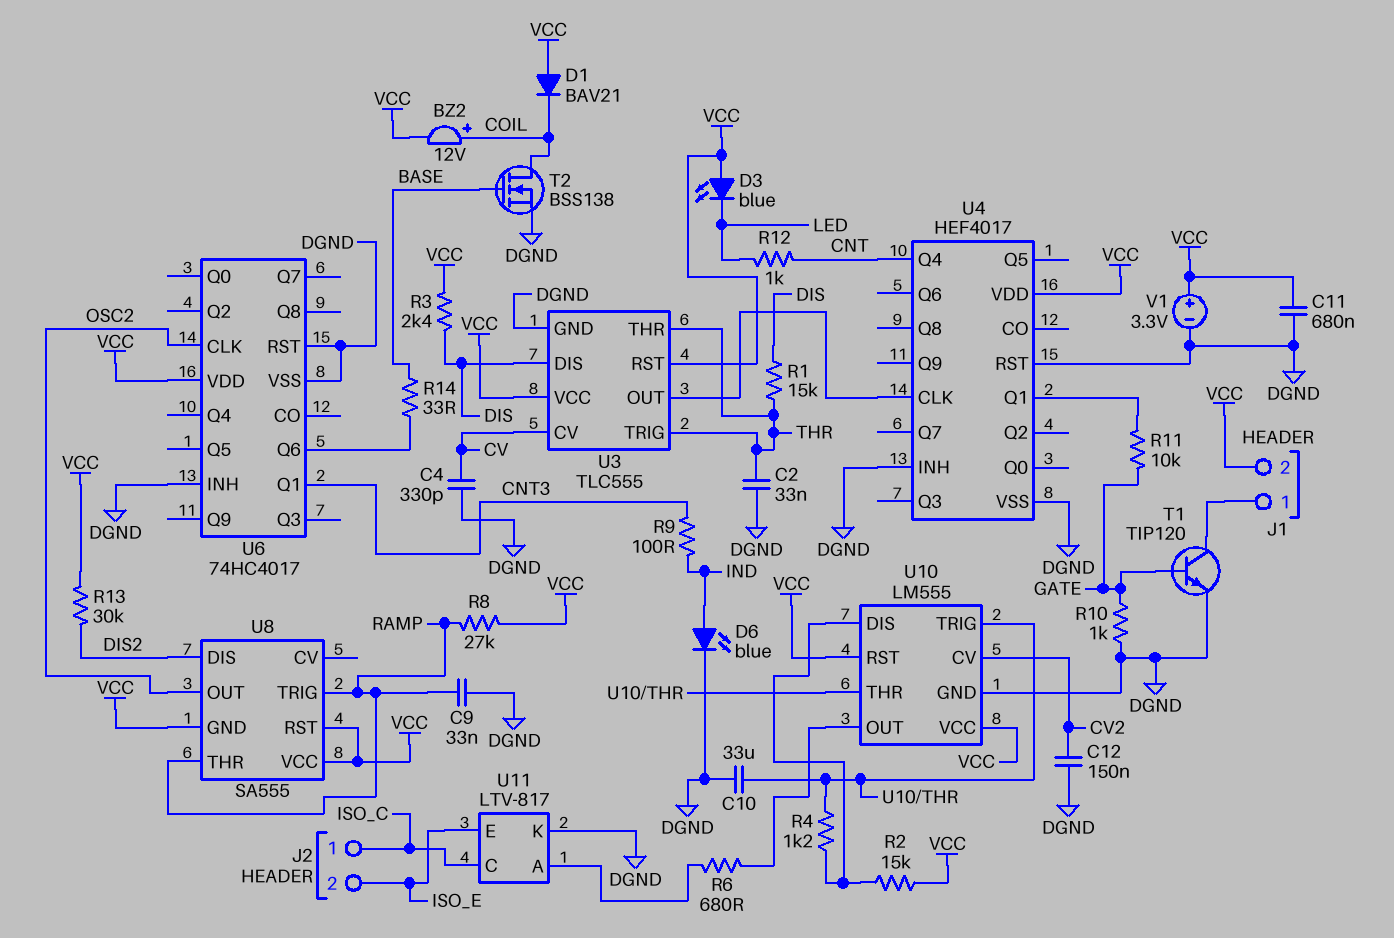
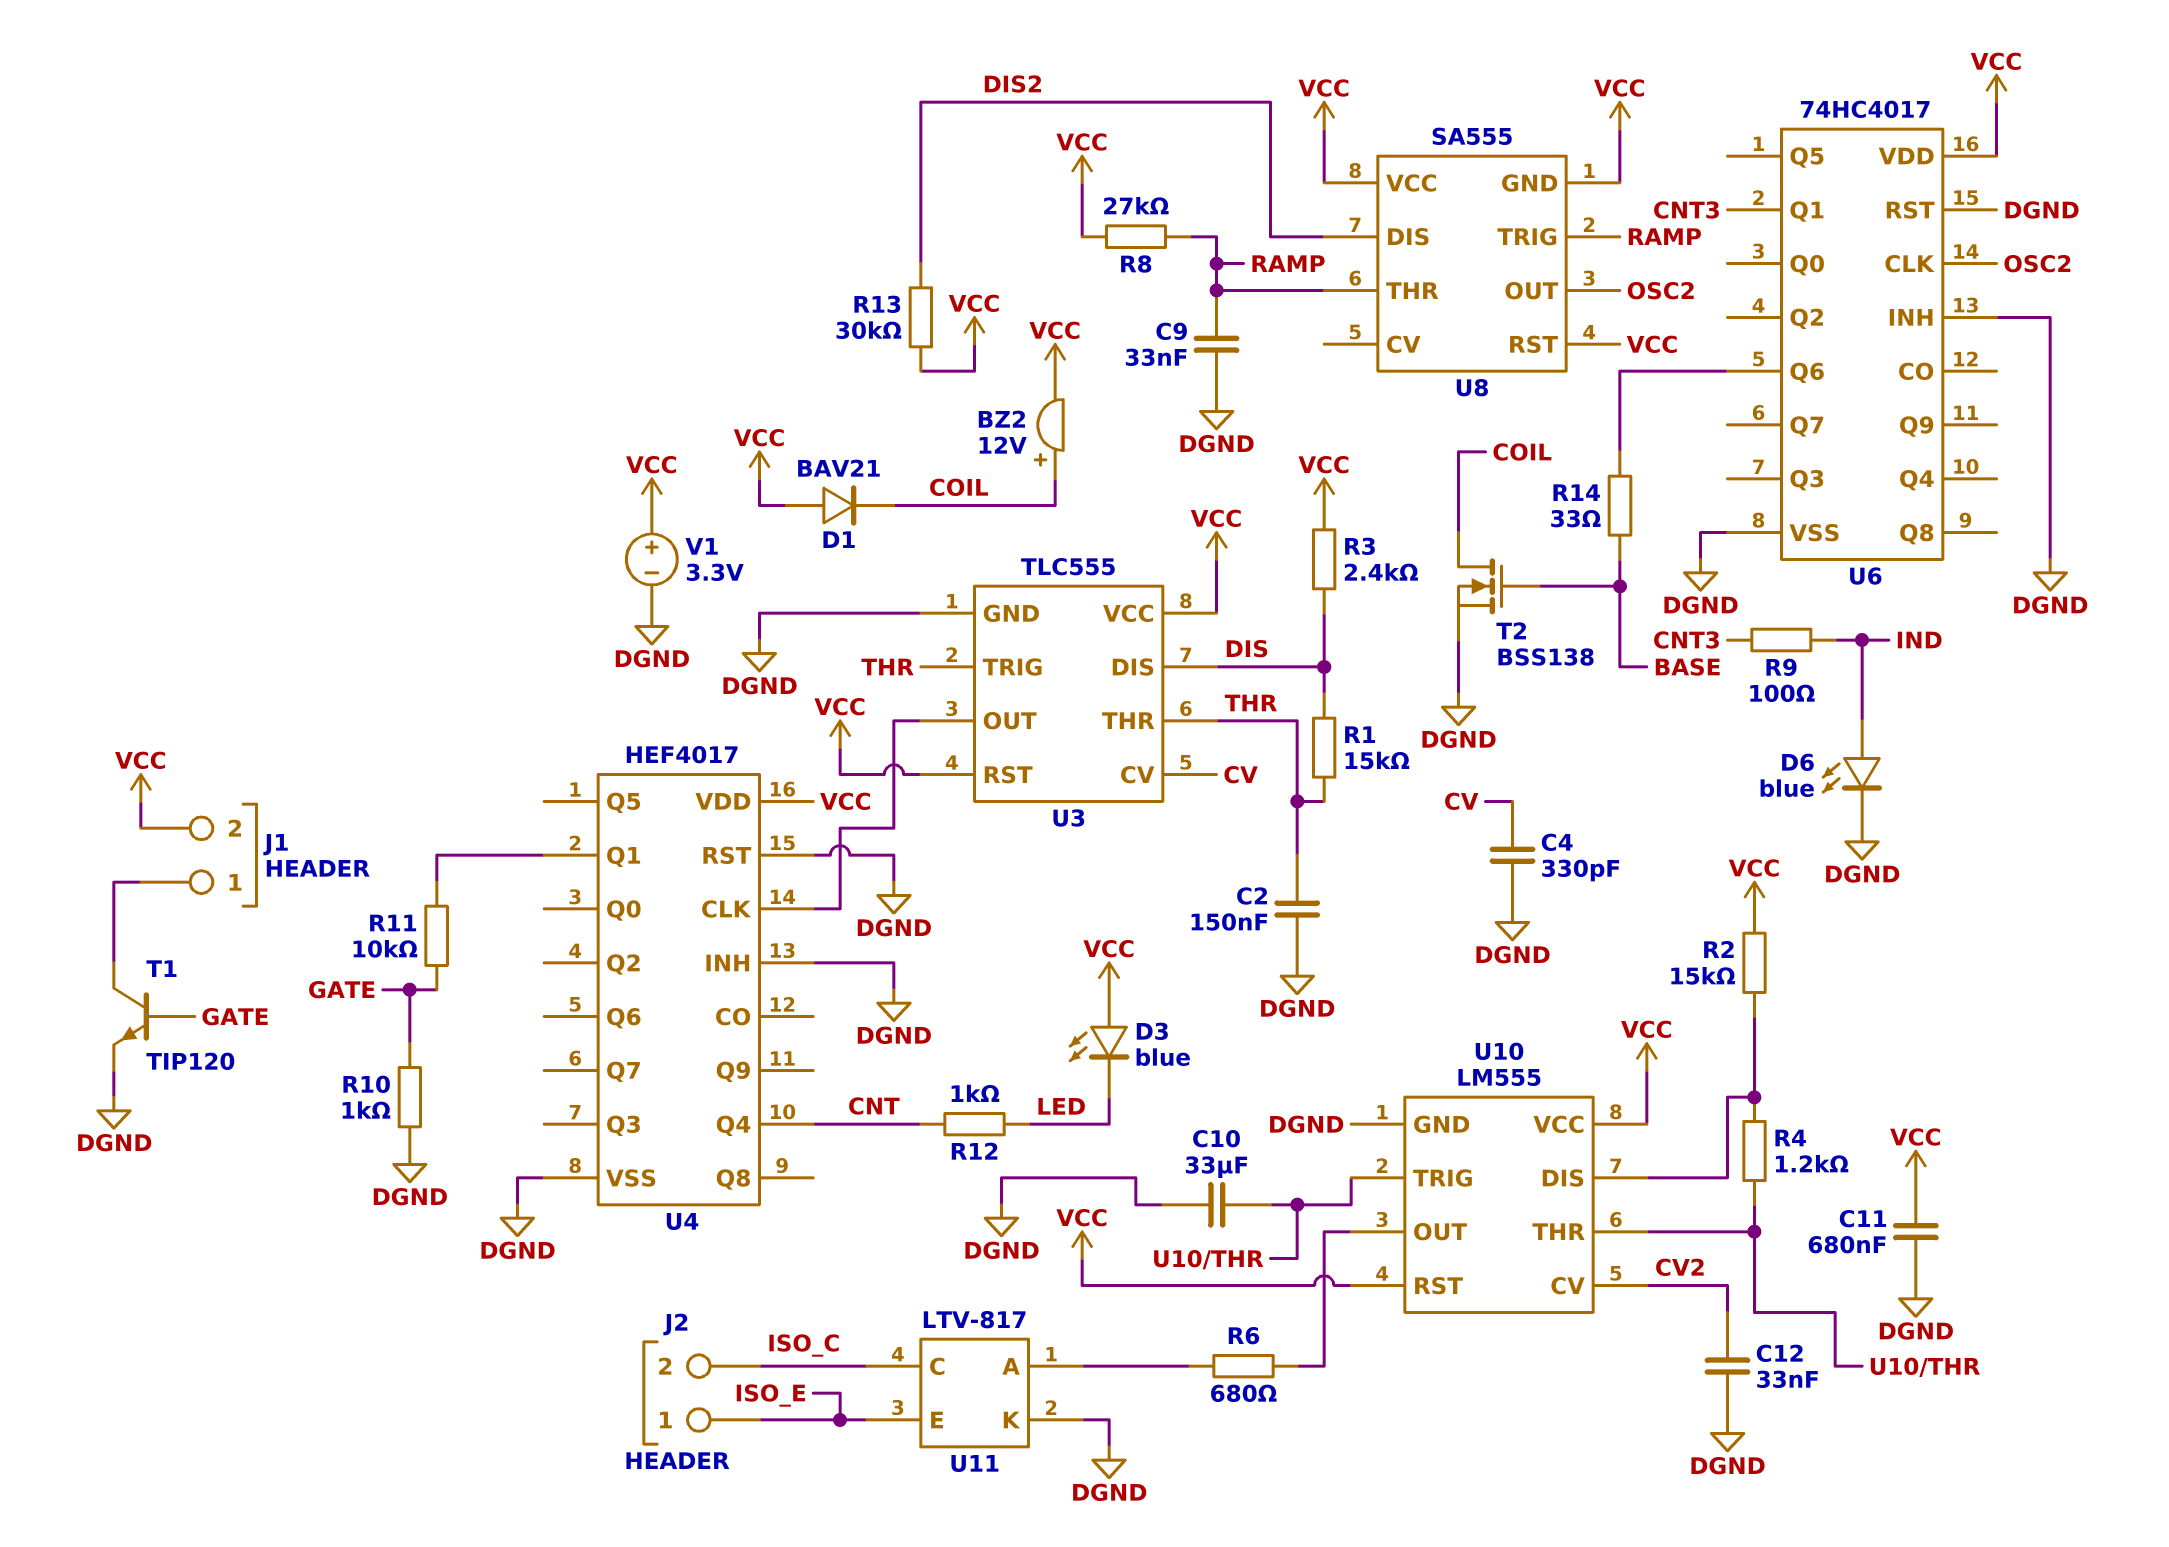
C2: 33nF (DGND, THR) -> 150nF (DGND, THR)
C12: 150nF (CV2, DGND) -> 33nF (CV2, DGND)
J2 pin 1: ISO_C -> ISO_E
J2 pin 2: ISO_E -> ISO_C

